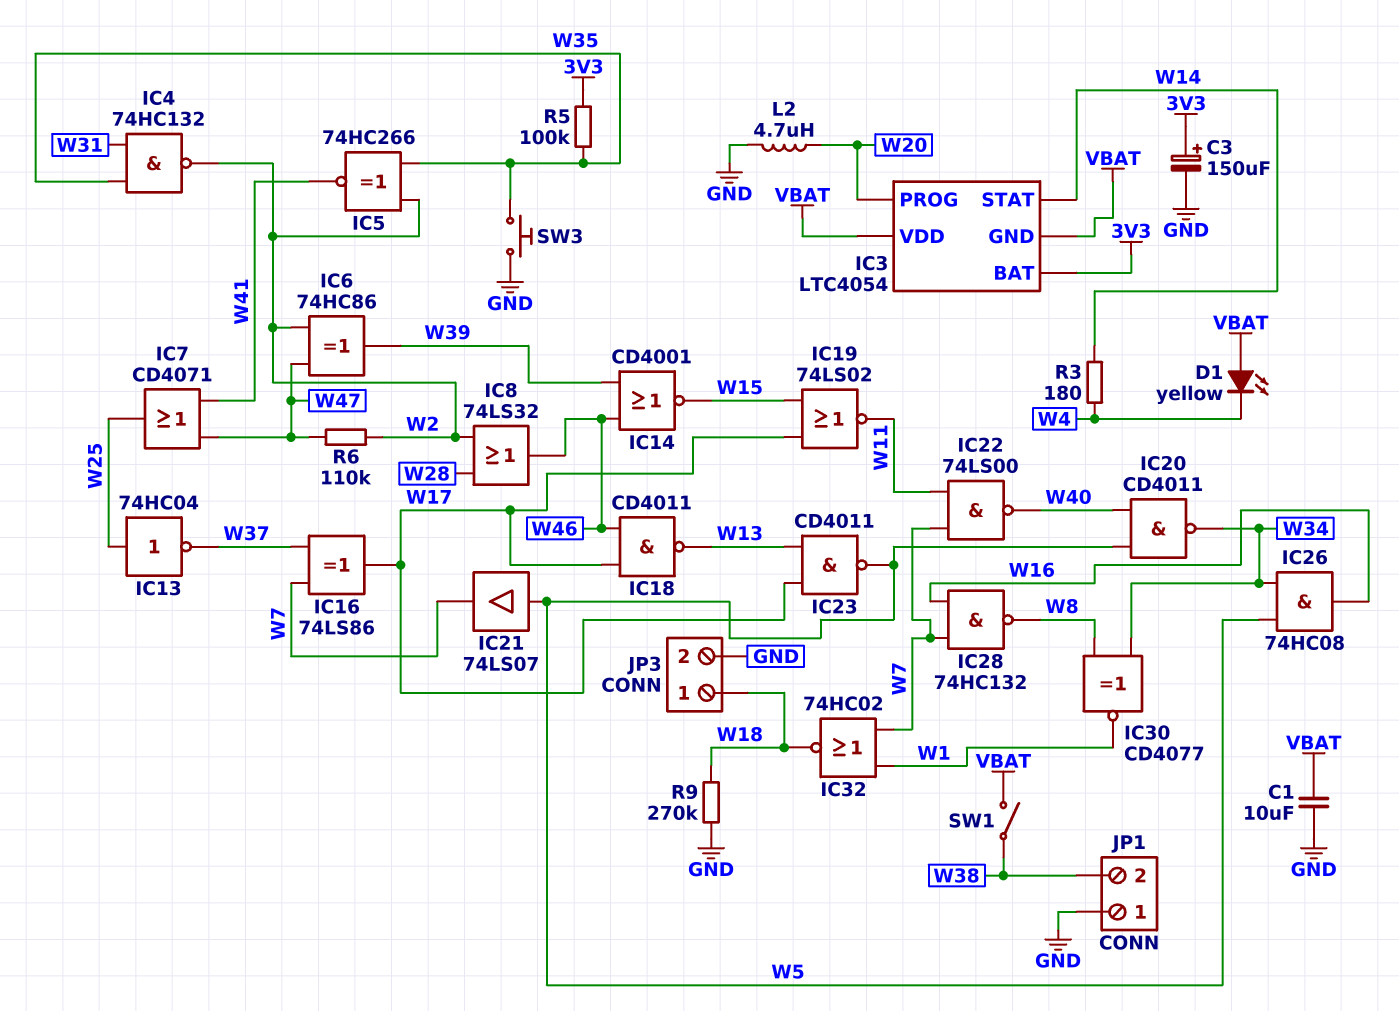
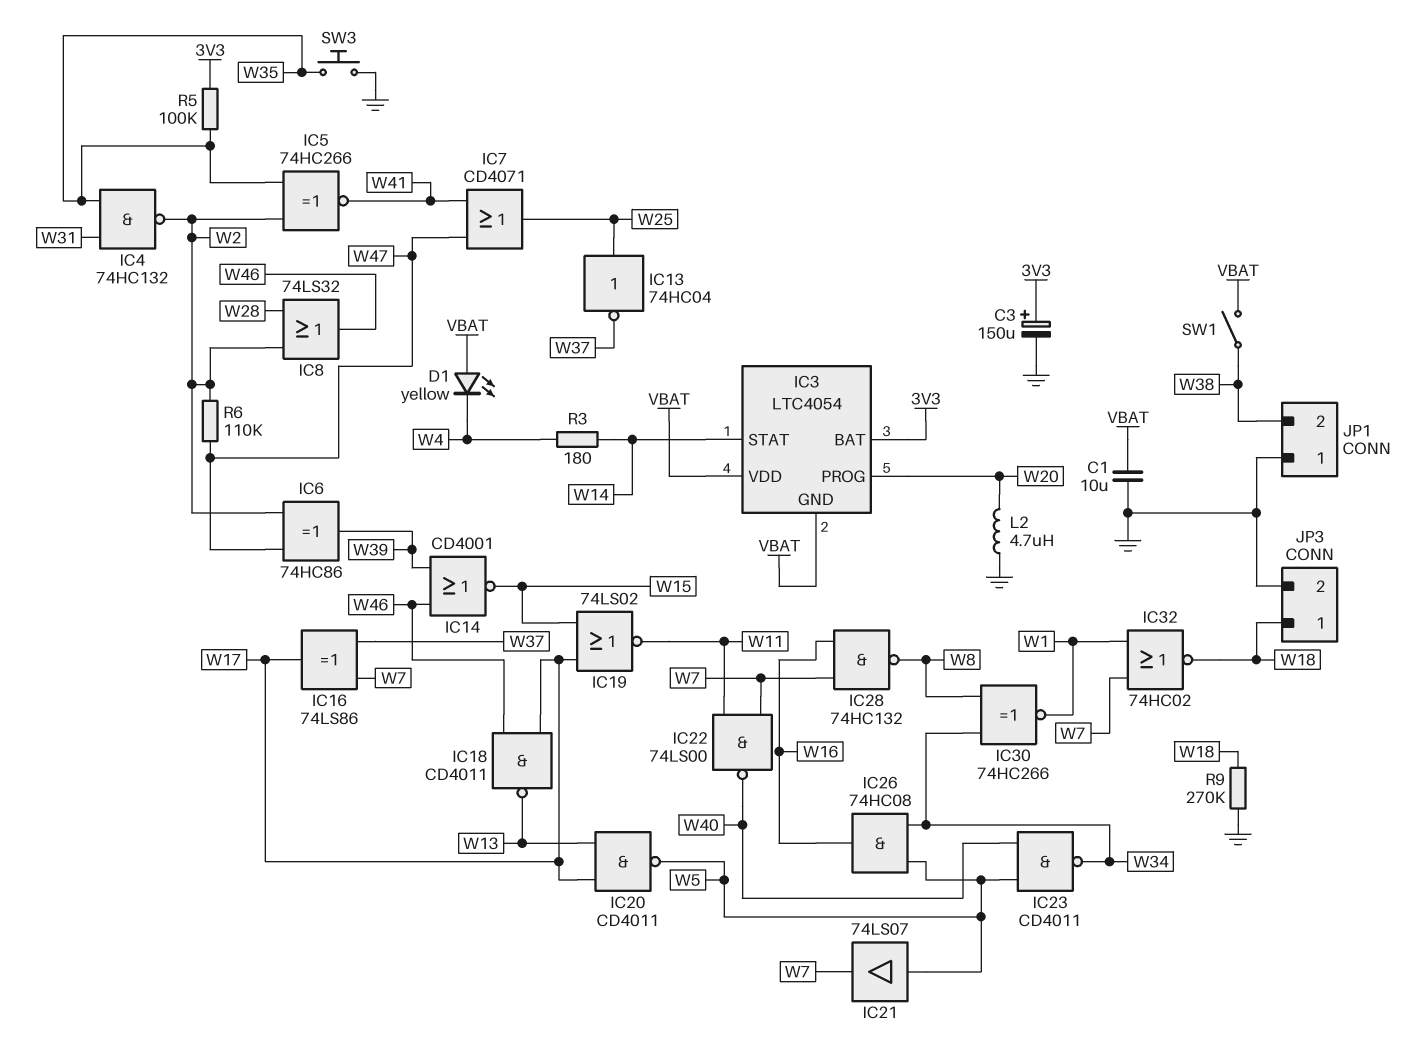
IC20: NAND CD4011 (in W5, in W40, out W34) -> NAND CD4011 (in W13, in W17, out W5)
IC23: NAND CD4011 (in W13, in W17, out W5) -> NAND CD4011 (in W5, in W40, out W34)
IC30: XNOR CD4077 (in W8, in W34, out W1) -> XNOR 74HC266 (in W8, in W34, out W1)

